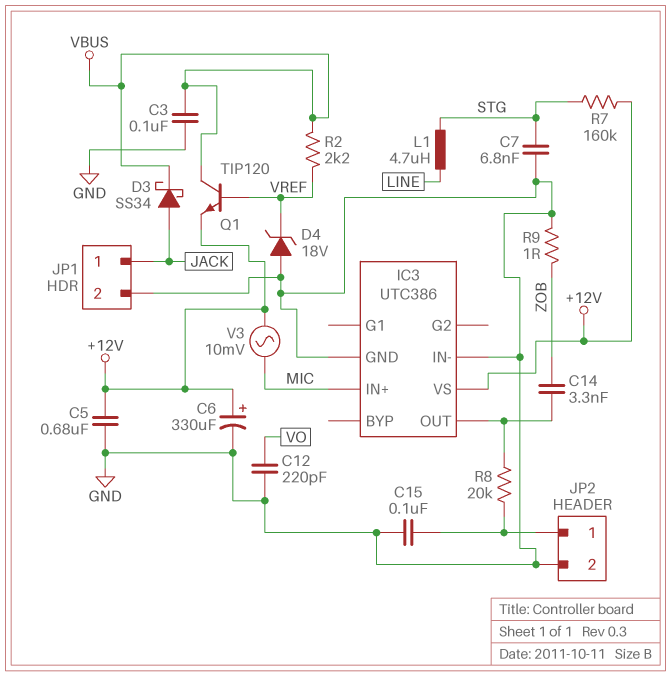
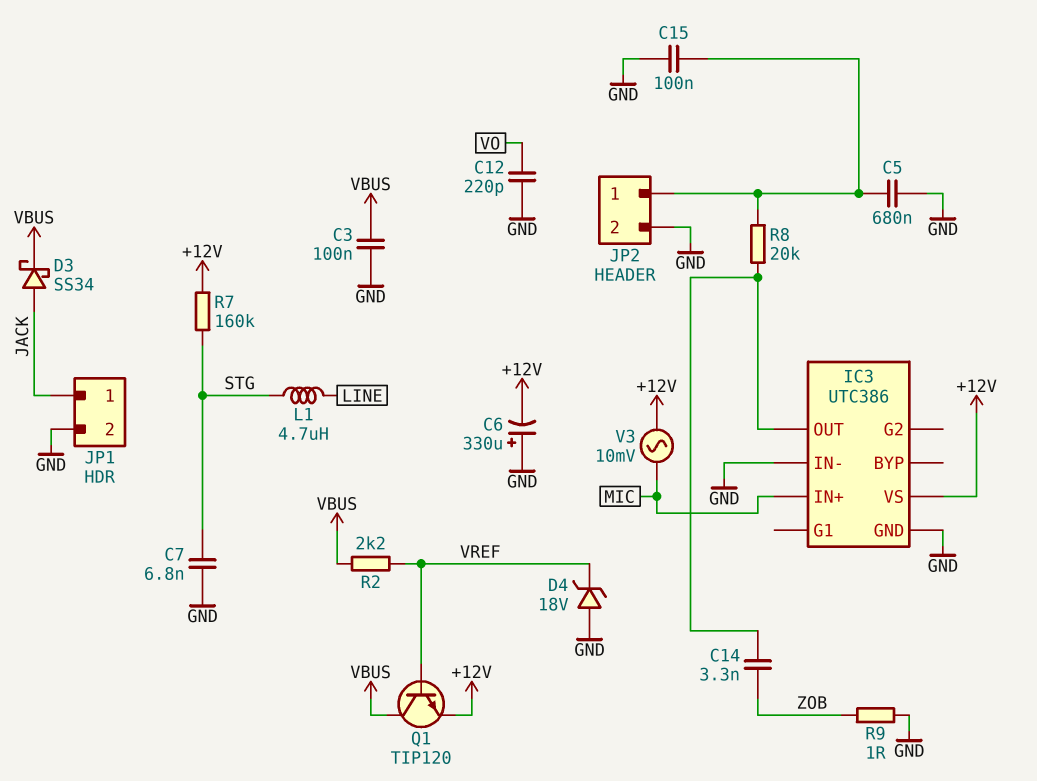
C5: 680nF (+12V, GND) -> 680nF (GND, JP2/1)
C6: 330uF (plus +12V, minus GND) -> 330uF (plus GND, minus +12V)

